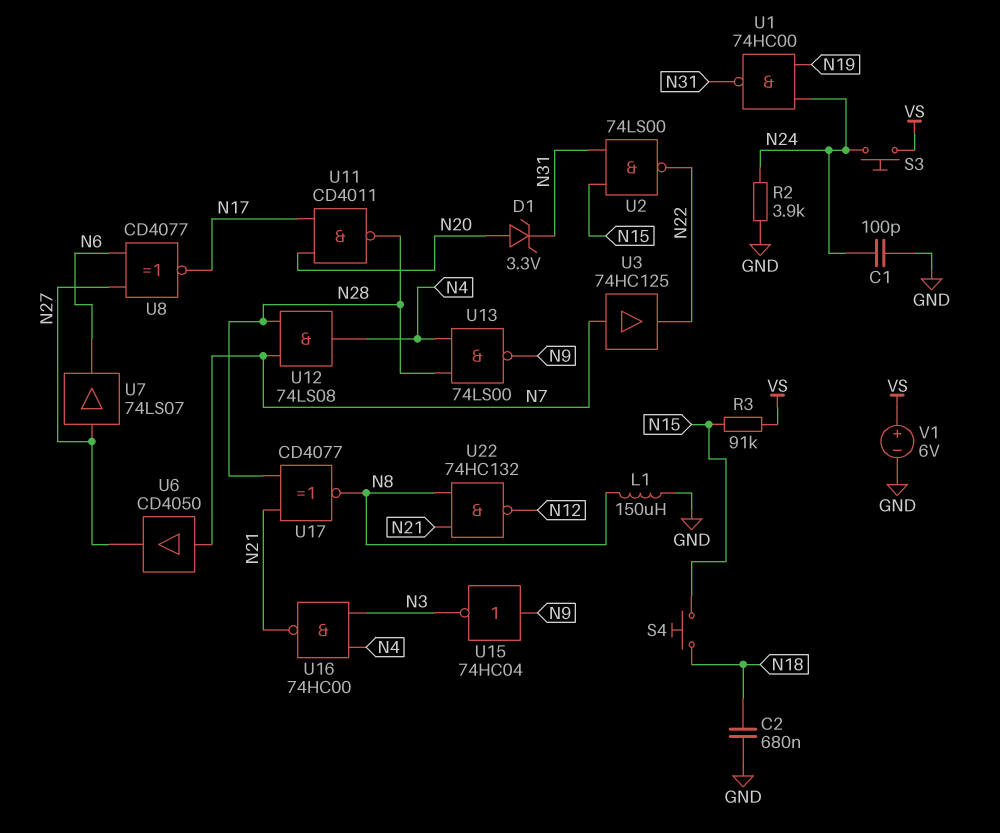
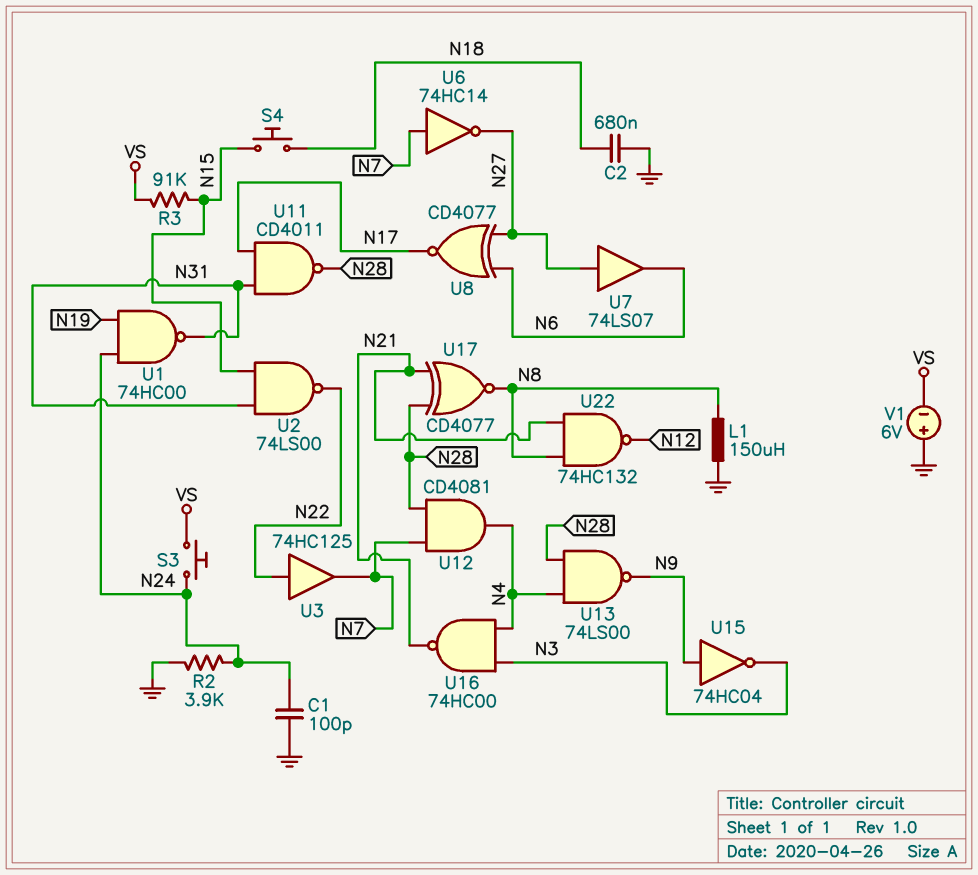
D1: zener 3.3V (A N20, K N31) -> none
U3: buffer 74HC125 (in N7, out N22) -> buffer 74HC125 (in N22, out N7)
U6: buffer CD4050 (in N7, out N27) -> NOT 74HC14 (in N7, out N27)
U11: NAND CD4011 (in N17, in N20, out N28) -> NAND CD4011 (in N17, in N31, out N28)
U12: AND 74LS08 (in N7, in N28, out N4) -> AND CD4081 (in N7, in N28, out N4)
V1: 6V (plus VS, minus GND) -> 6V (plus GND, minus VS)

